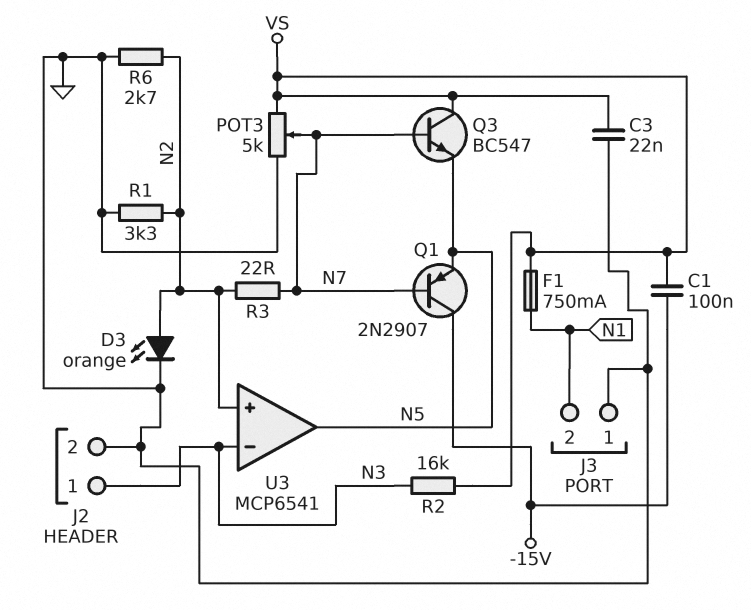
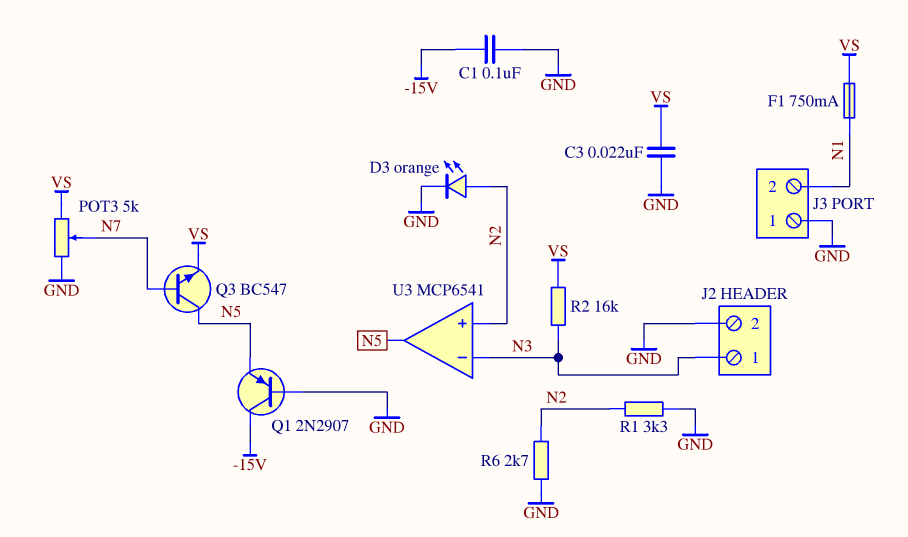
C1: 100nF (-15V, VS) -> 100nF (-15V, GND)
Q1: PNP 2N2907 (B N7, C -15V, E N5) -> PNP 2N2907 (B GND, C -15V, E N5)
Q3: NPN BC547 (B N7, C VS, E N5) -> NPN BC547 (B N7, C N5, E VS)
R3: 22 (N2, N7) -> none

